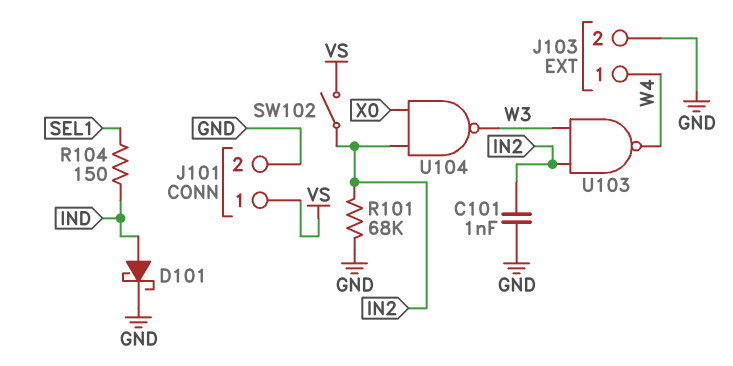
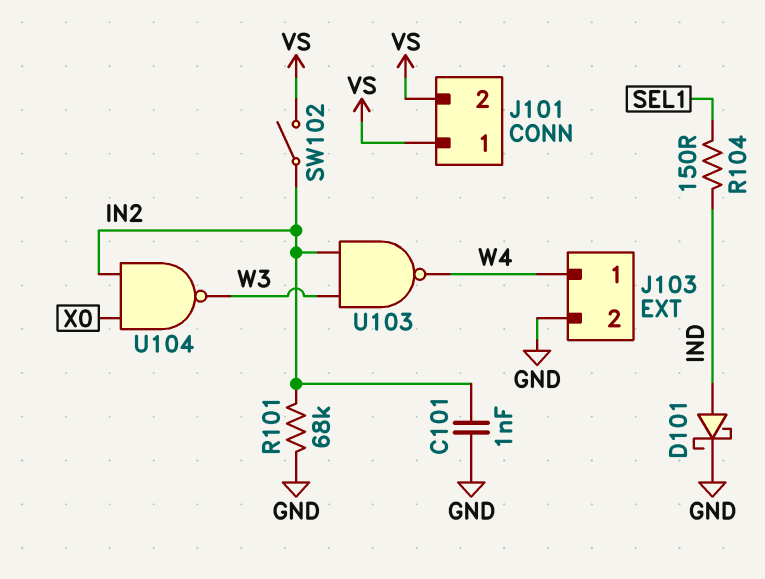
J101 pin 2: GND -> VS

